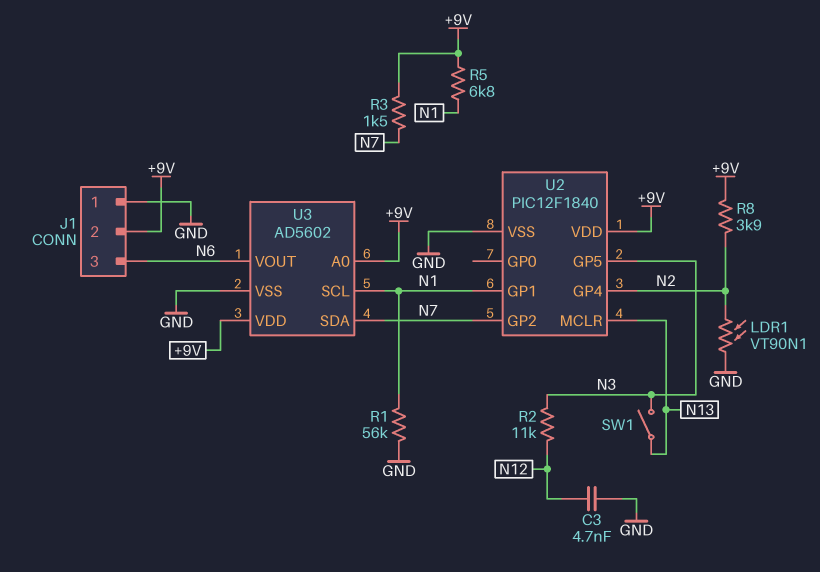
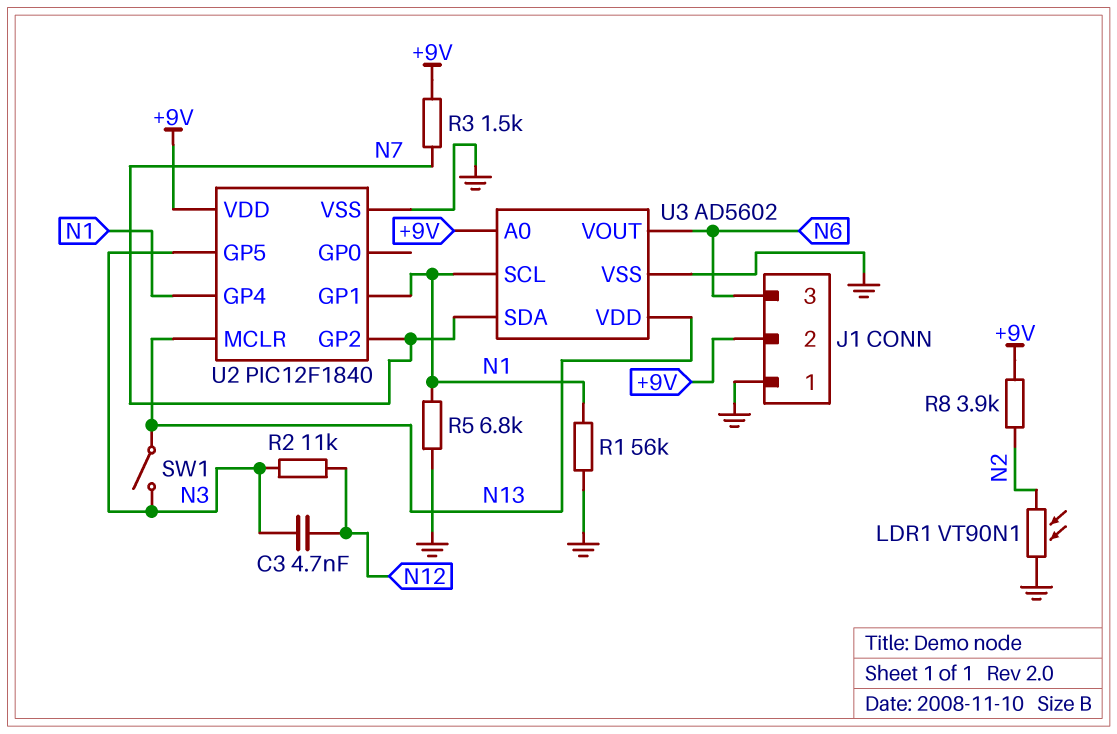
C3: 4.7nF (GND, N12) -> 4.7nF (N3, N12)
R5: 6.8k (+9V, N1) -> 6.8k (GND, N1)
U2 pin GP4: N2 -> N1
U3 pin VDD: +9V -> N13

